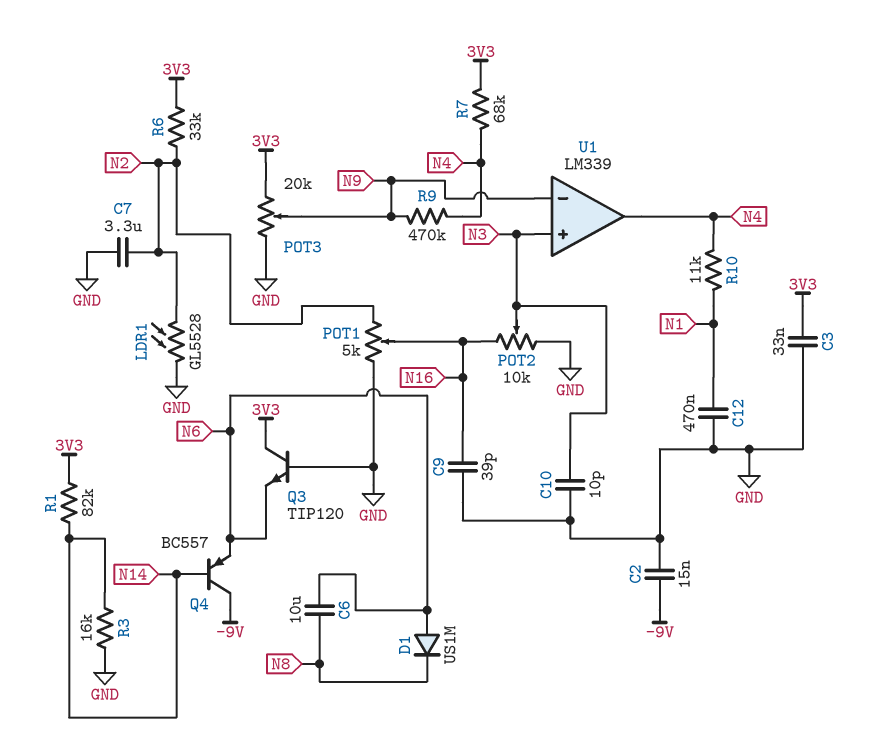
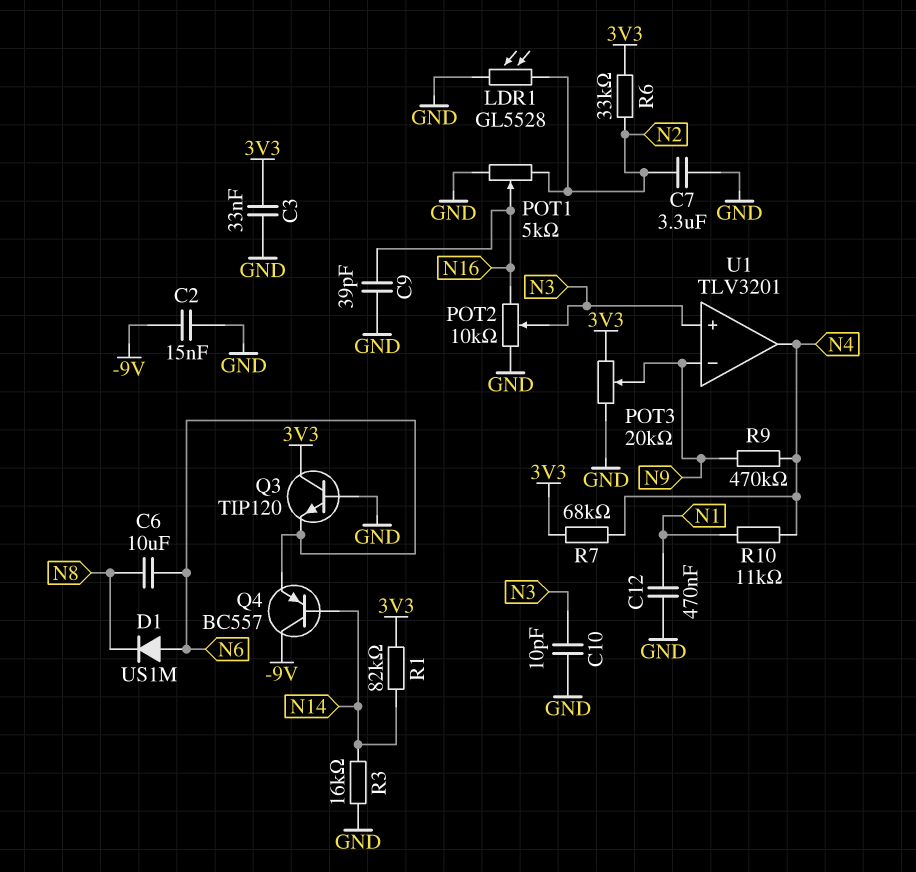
U1: LM339 -> TLV3201

